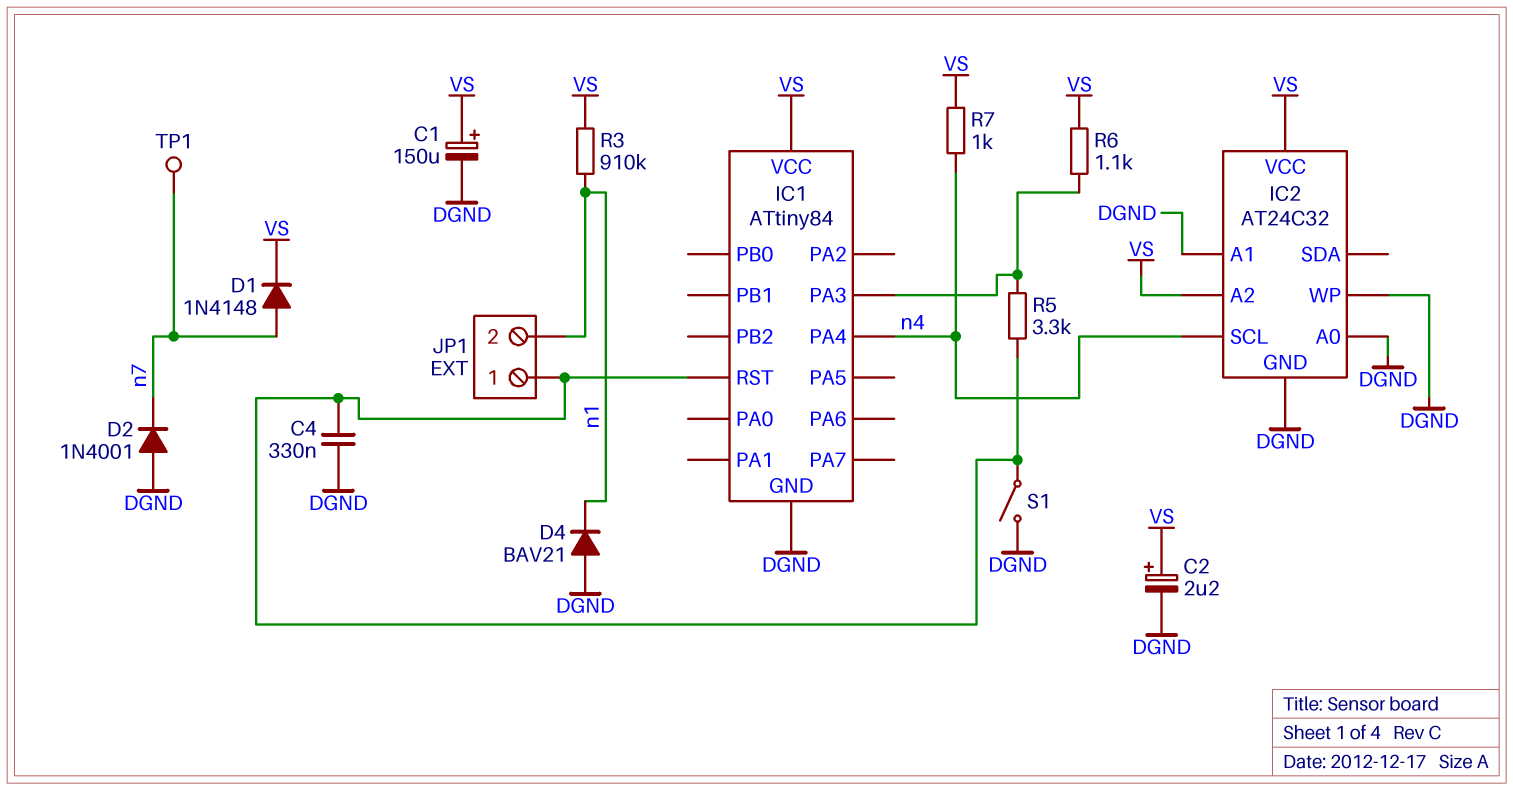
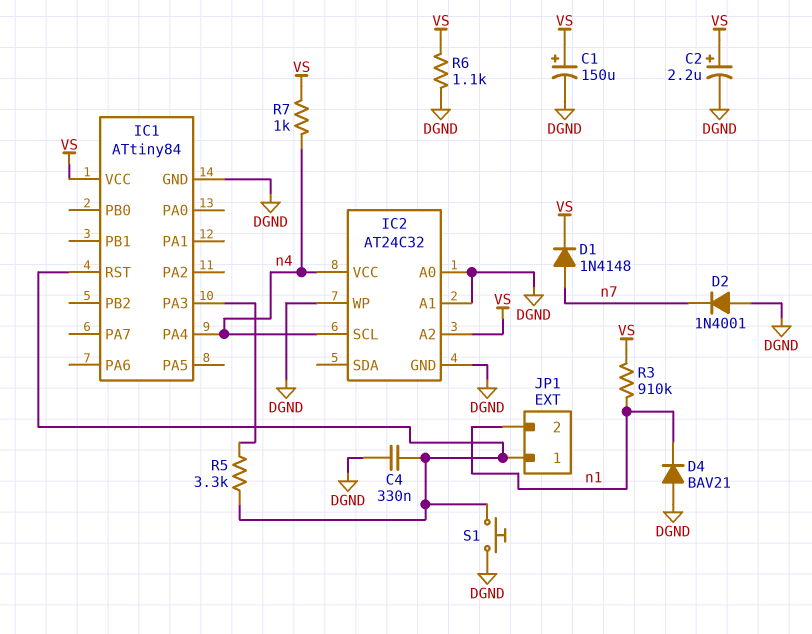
IC2 pin VCC: VS -> n4
R6: 1.1k (IC1/PA3, VS) -> 1.1k (DGND, VS)
S1: switch (DGND, IC1/RST) -> button (DGND, IC1/RST)
TP1: test point (n7) -> none

